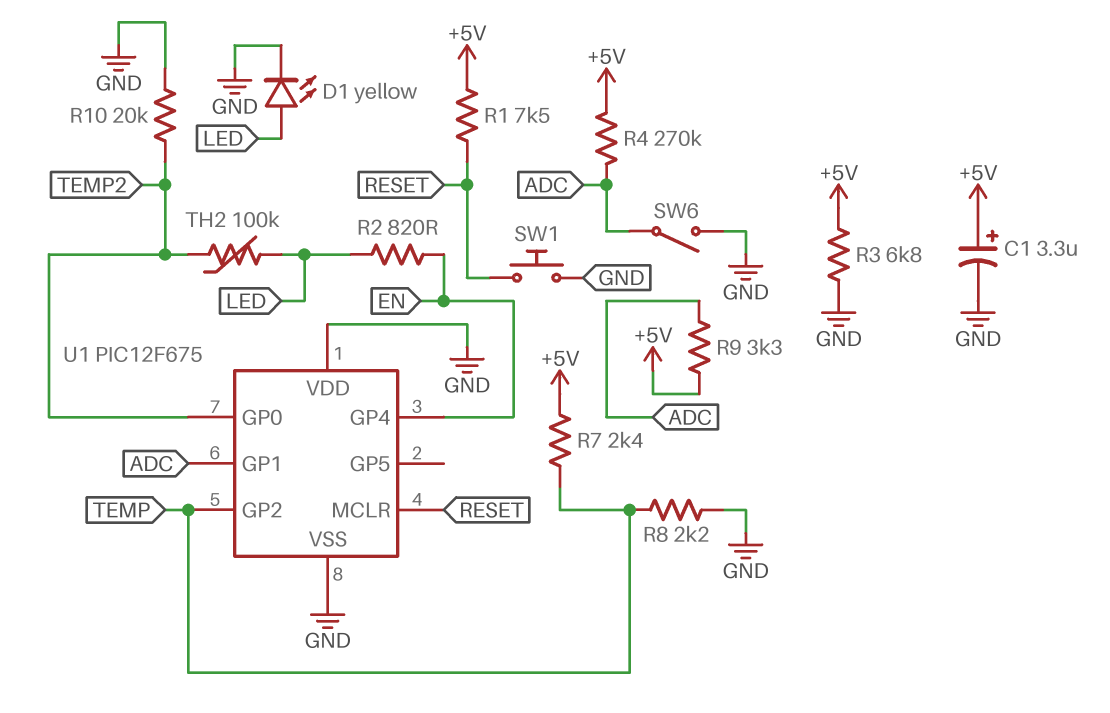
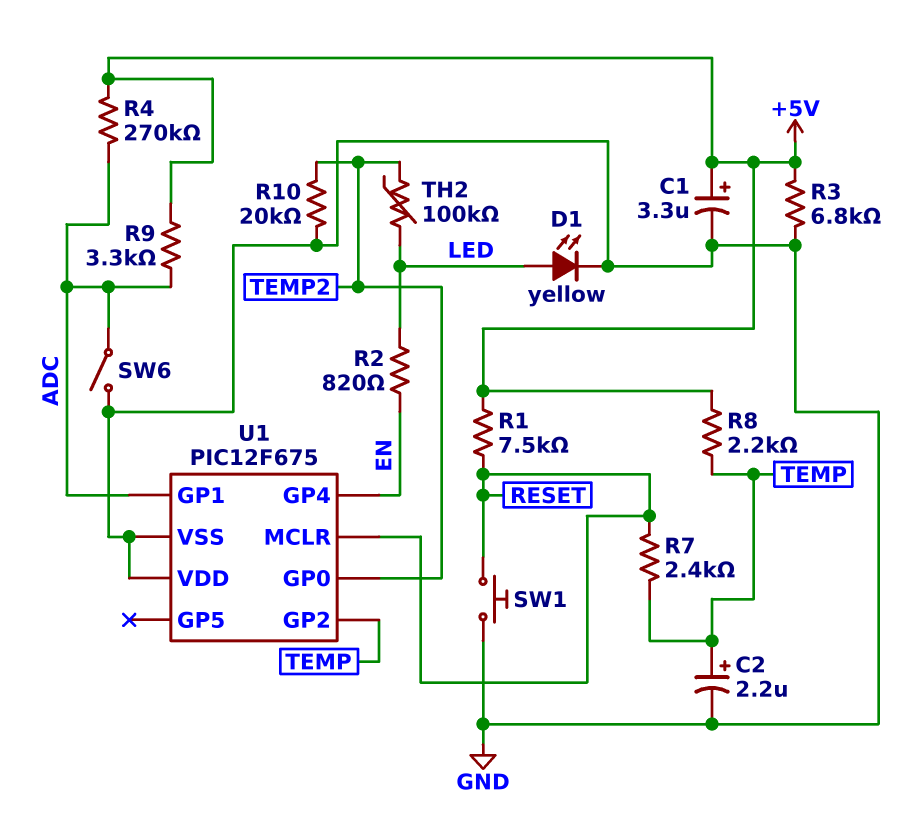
C2: none -> 2.2uF (plus TEMP, minus GND)
R7: 2.4k (+5V, TEMP) -> 2.4k (RESET, TEMP)
R8: 2.2k (GND, TEMP) -> 2.2k (+5V, TEMP)

